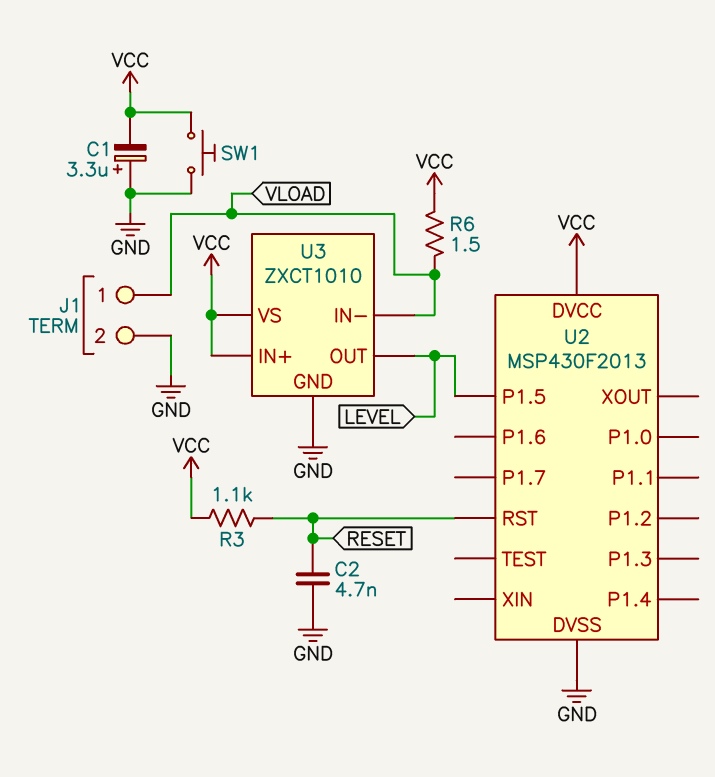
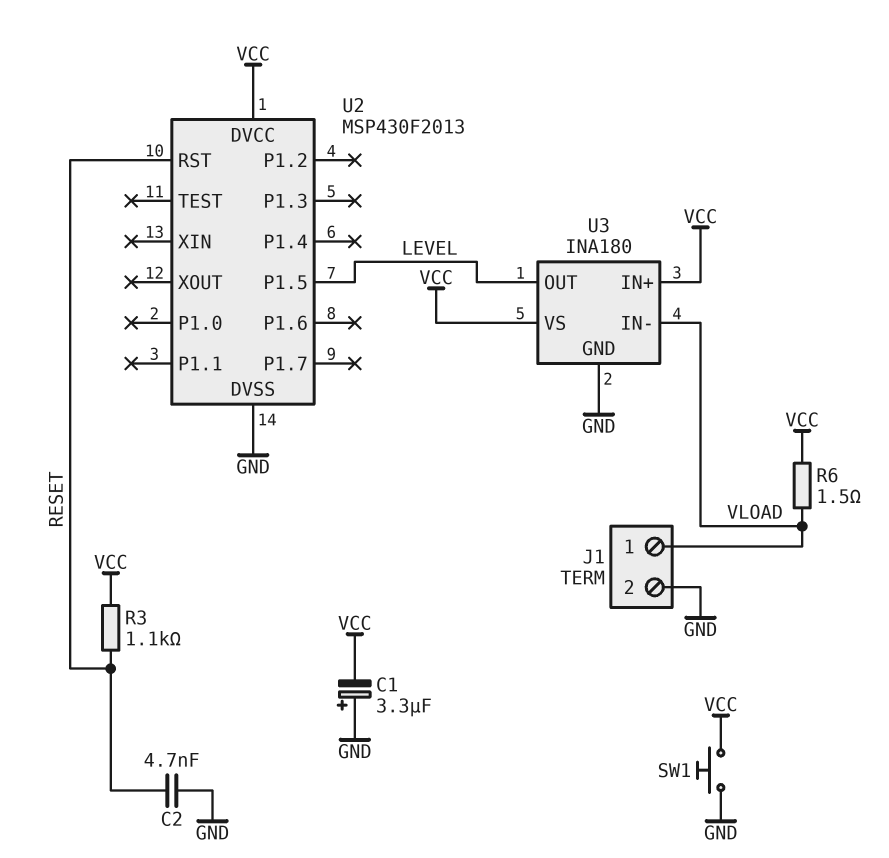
U3: ZXCT1010 -> INA180

